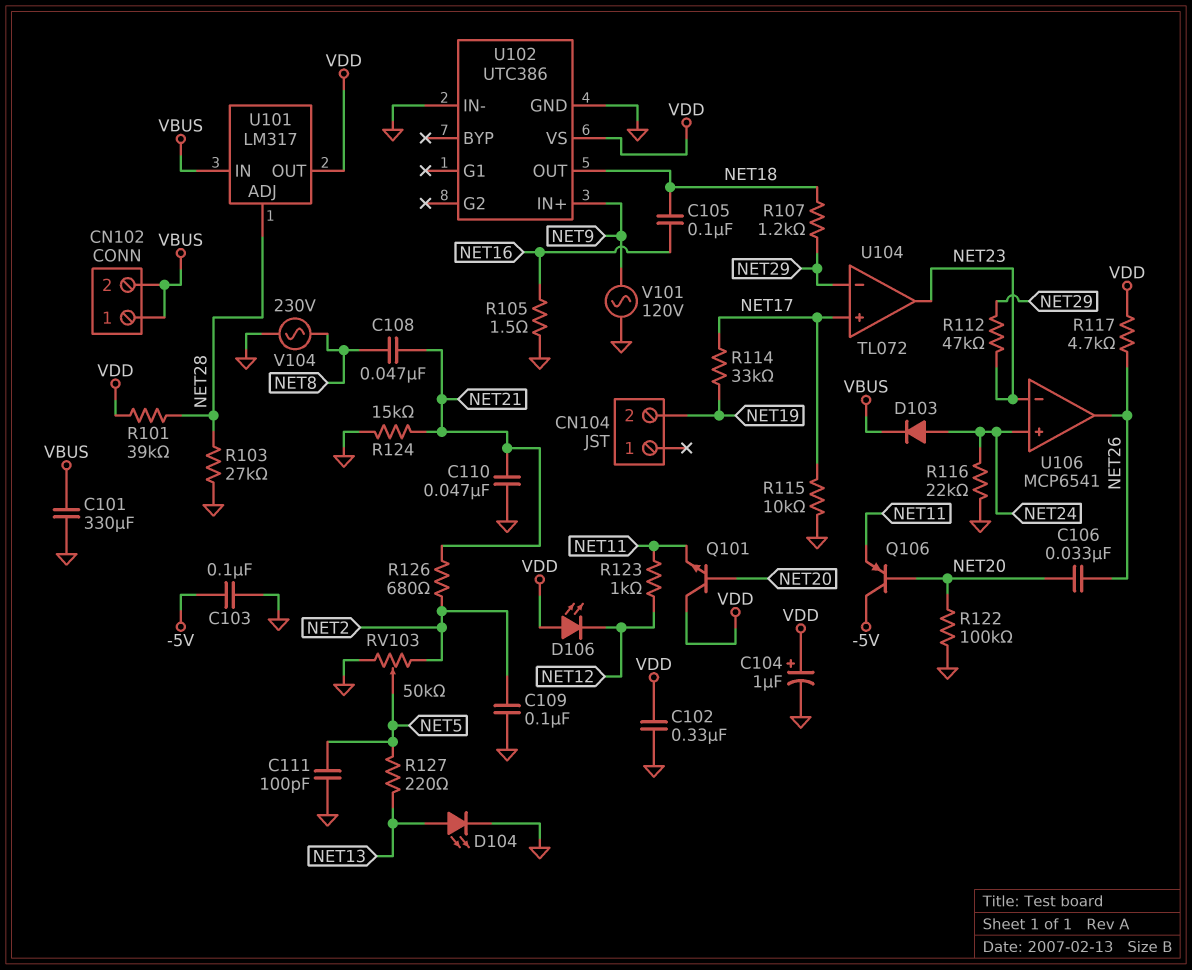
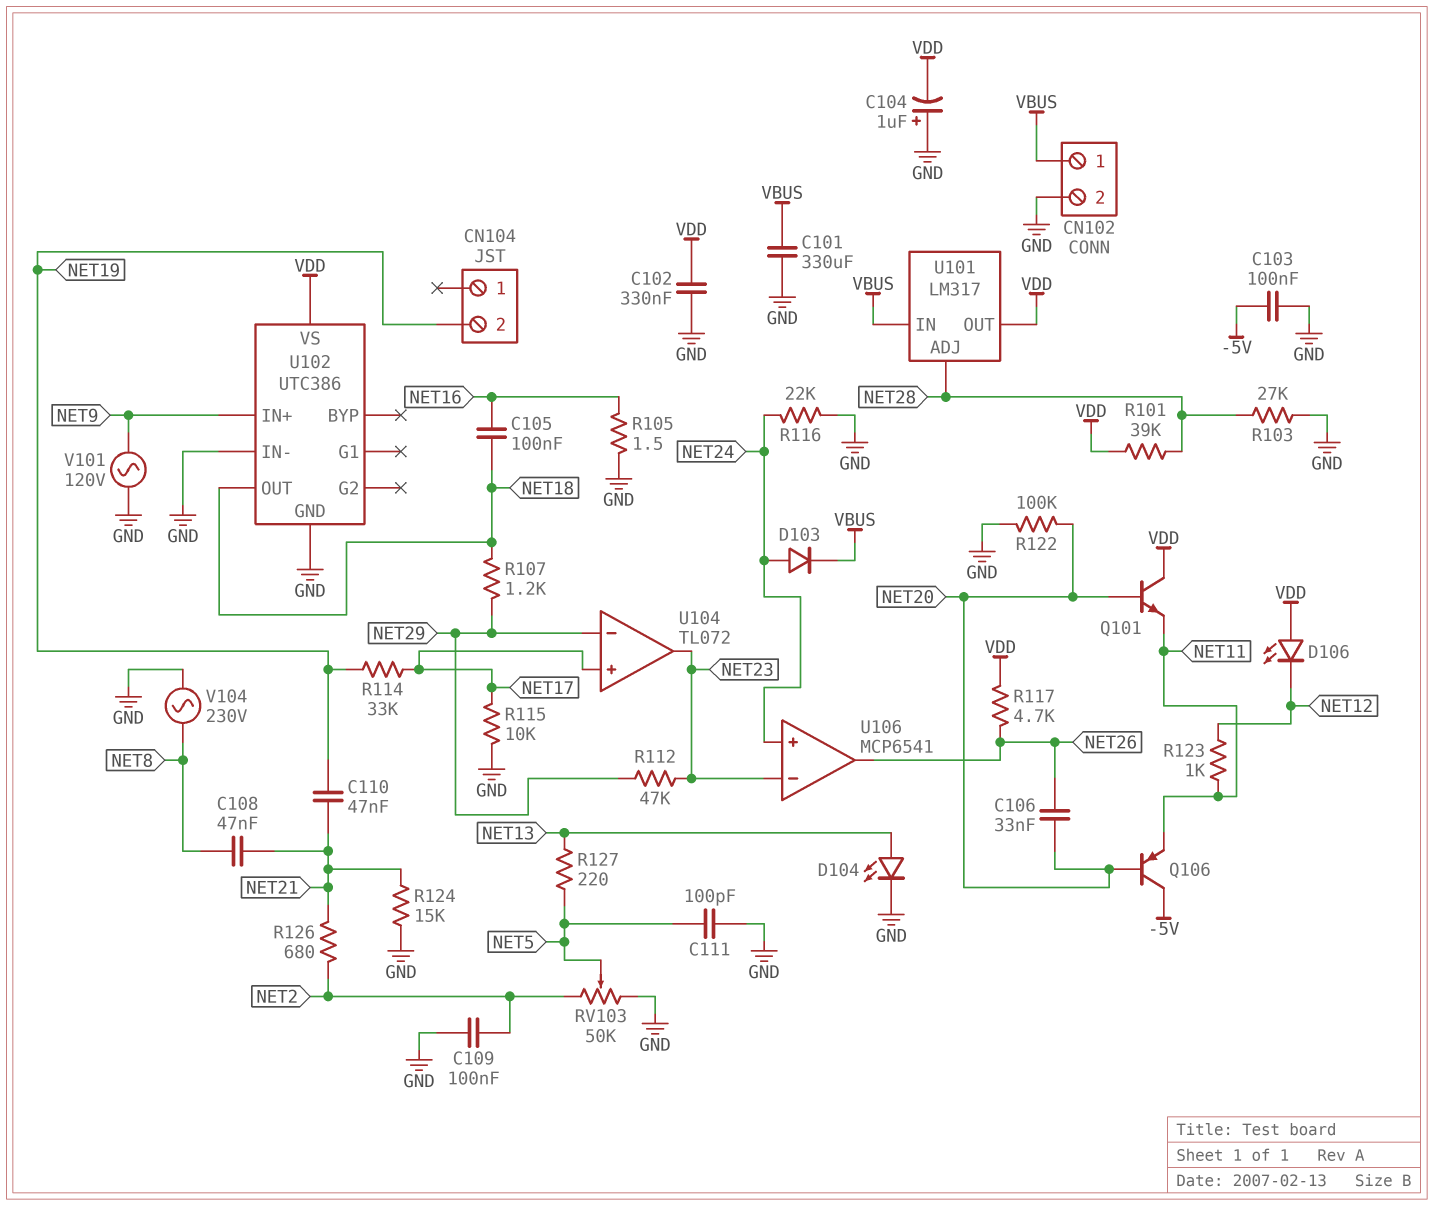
C104: 1uF (plus VDD, minus GND) -> 1uF (plus GND, minus VDD)
C110: 47nF (GND, NET21) -> 47nF (NET19, NET21)
CN102 pin 2: VBUS -> GND

